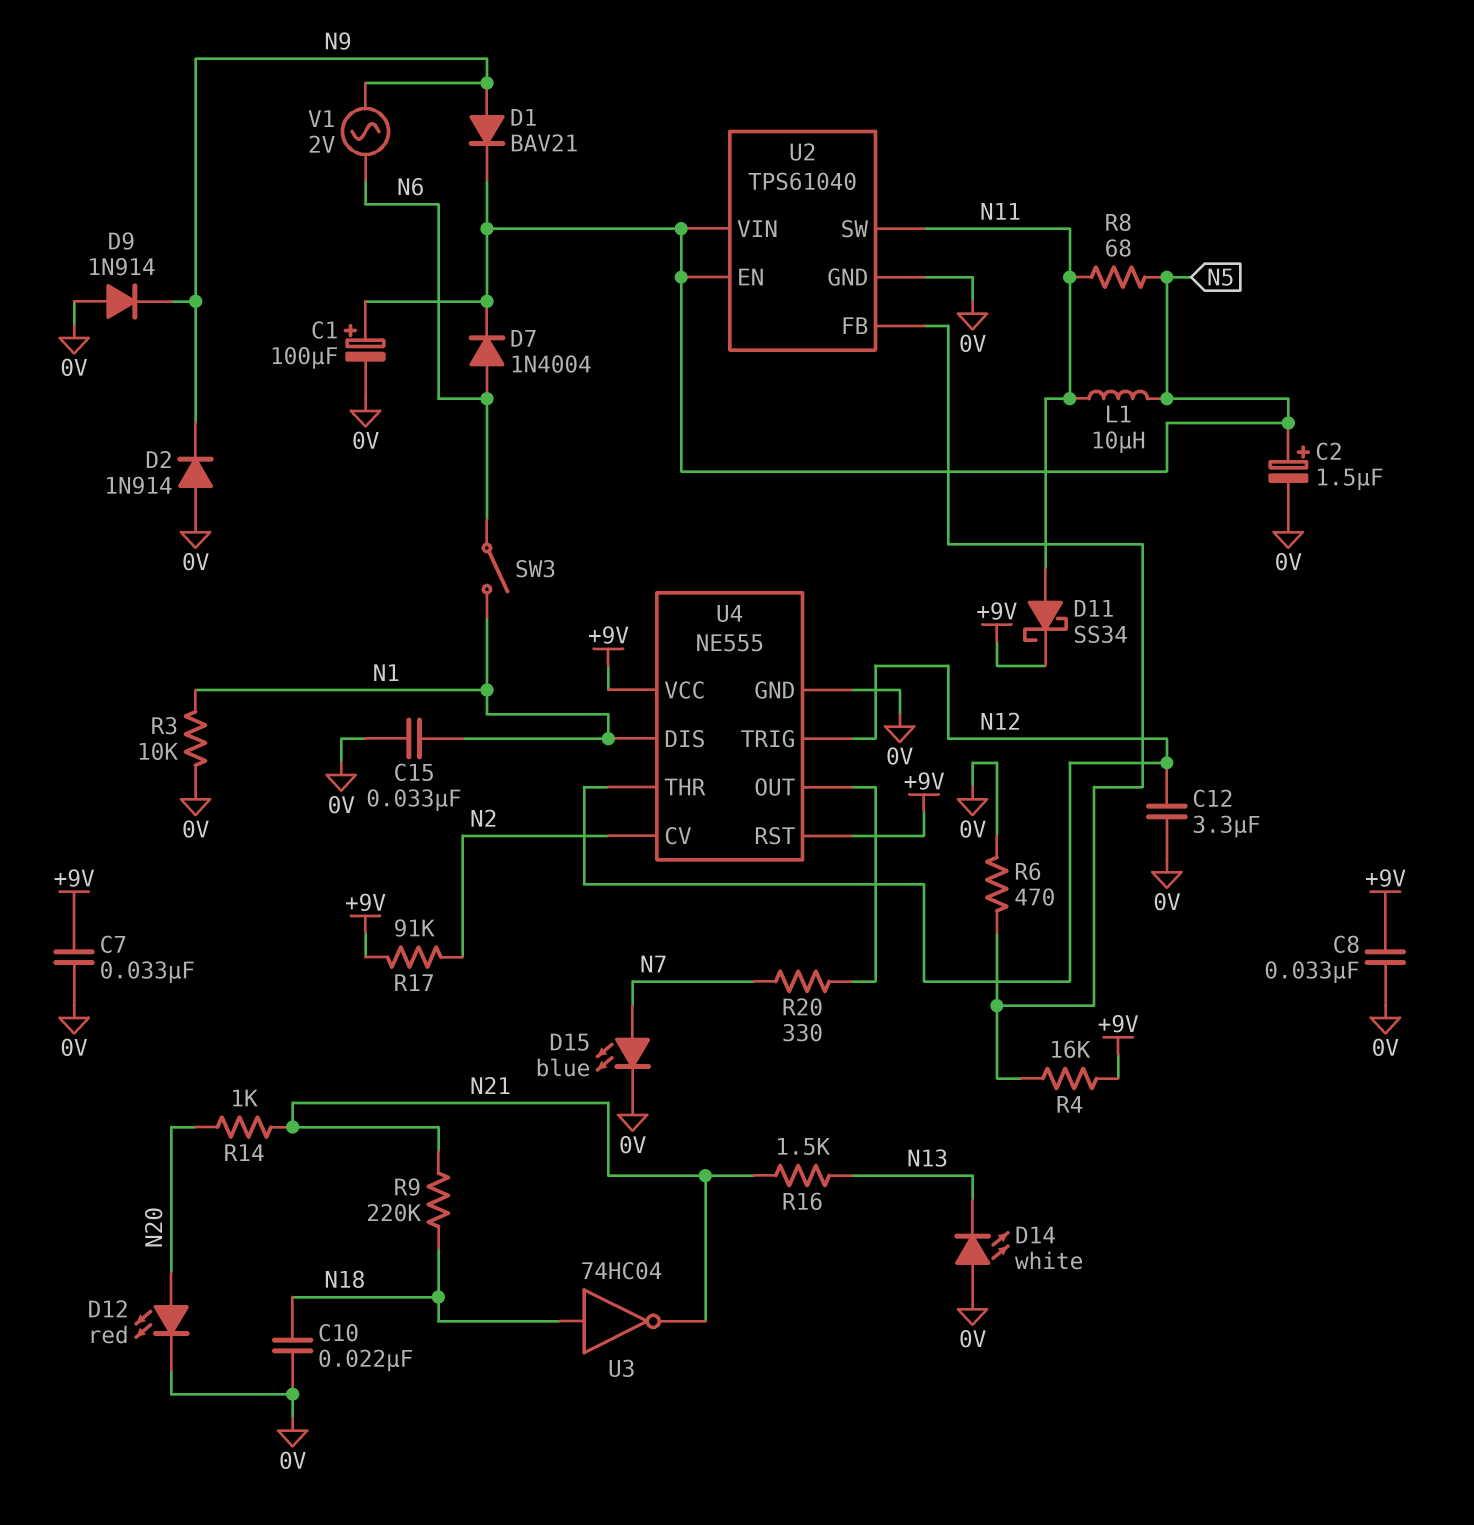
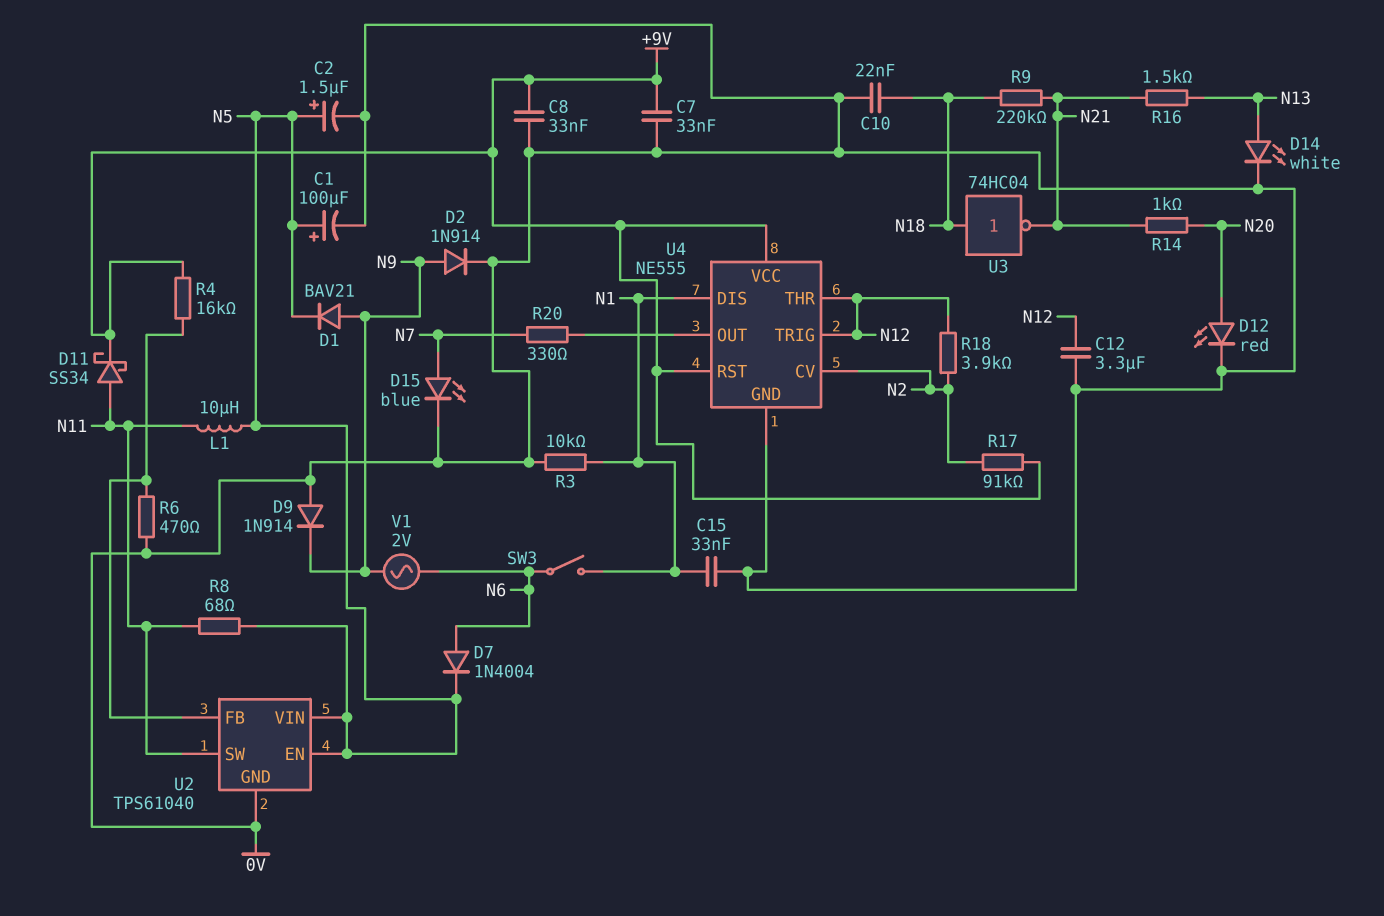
D2: diode 1N914 (A 0V, K N9) -> diode 1N914 (A N9, K 0V)
D14: LED white (A 0V, K N13) -> LED white (A N13, K 0V)
R18: none -> 3.9k (N2, N12)

